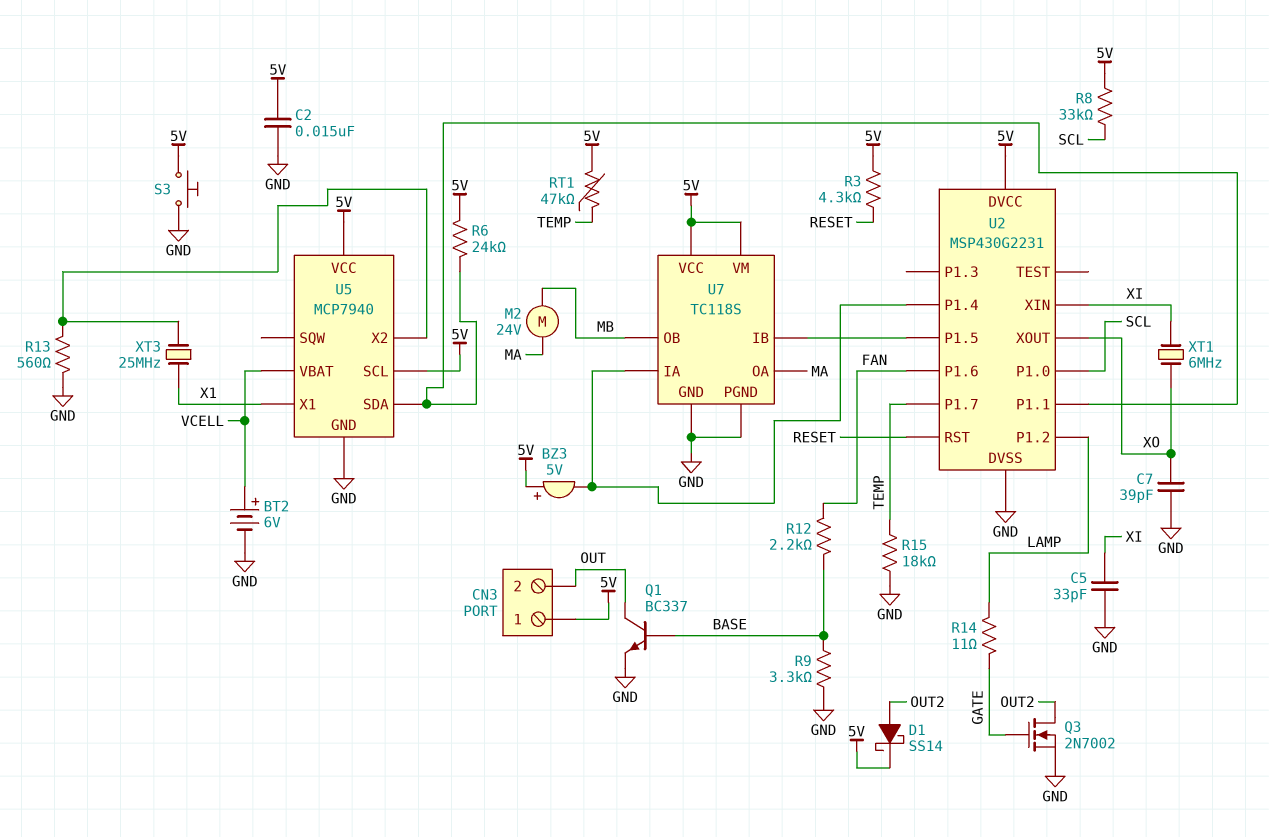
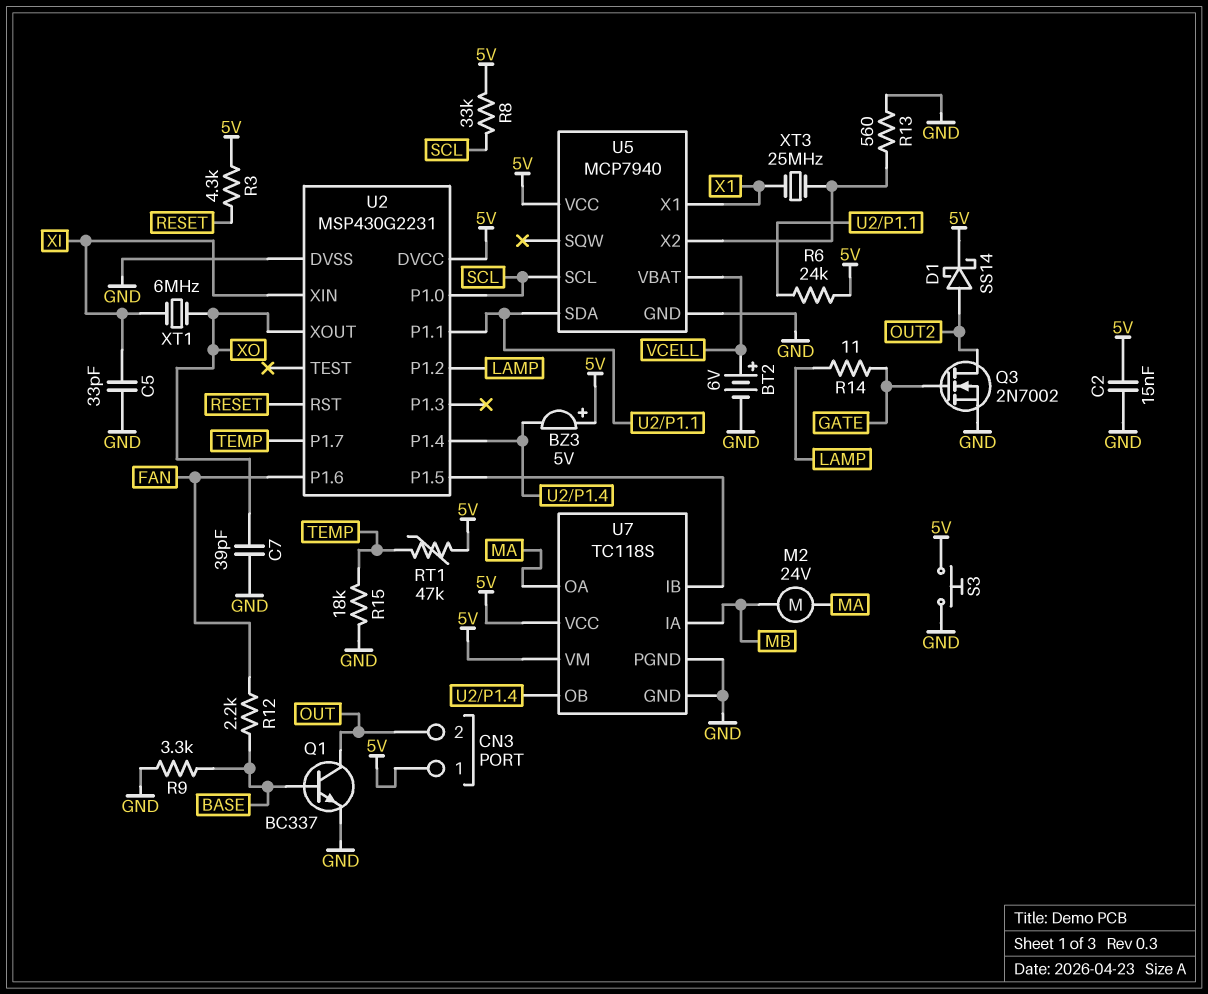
U5 pin SCL: 5V -> SCL
U7 pin IA: U2/P1.4 -> MB
U7 pin OB: MB -> U2/P1.4

